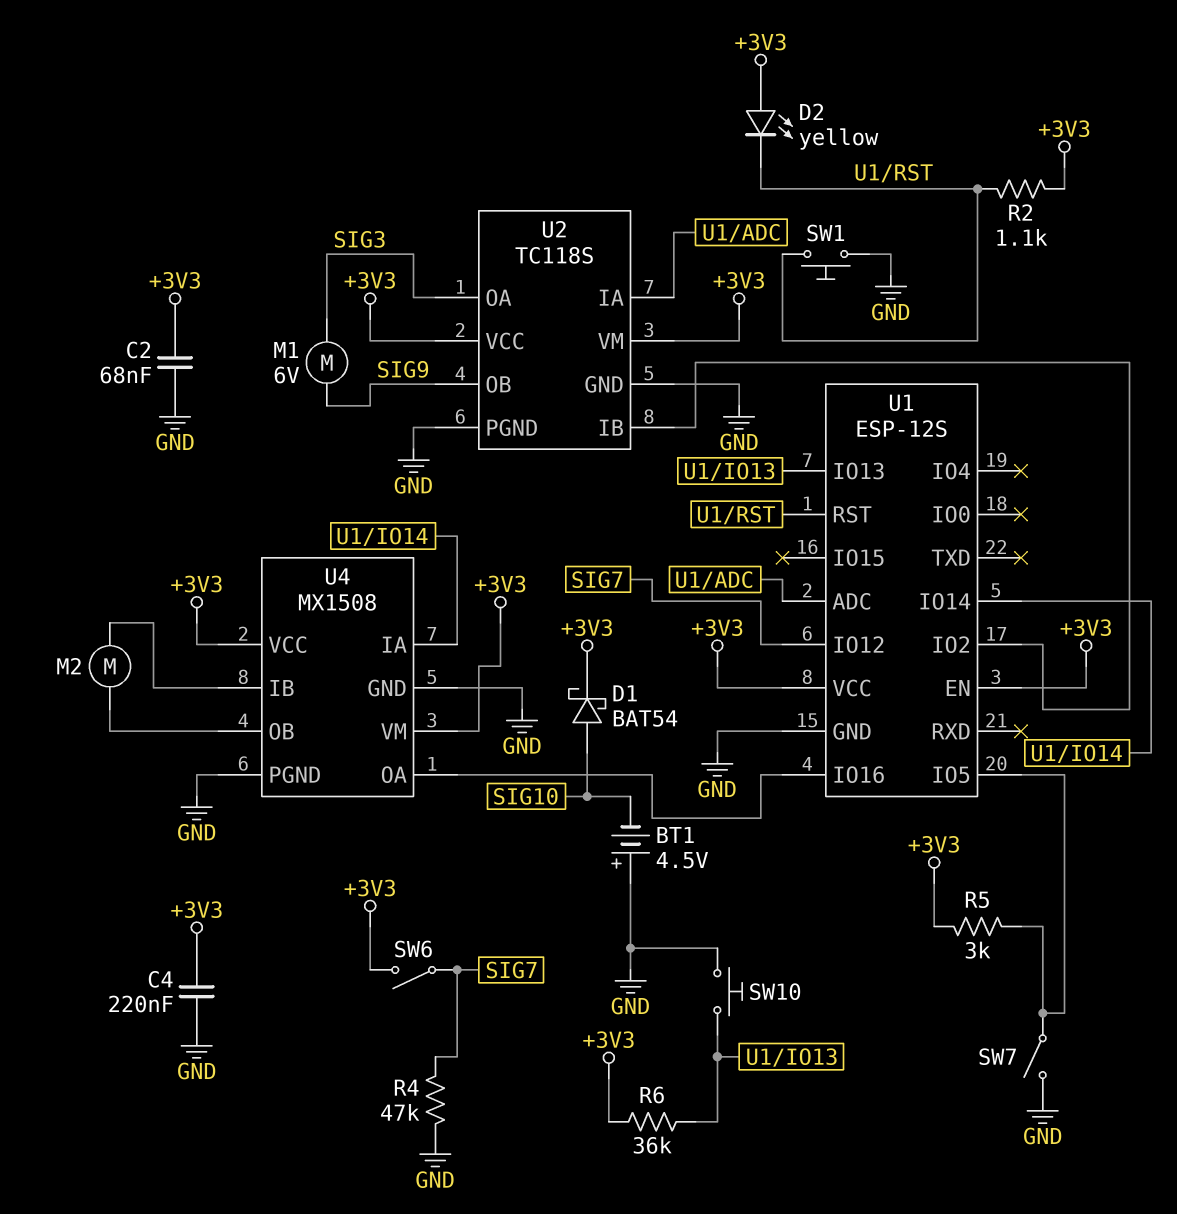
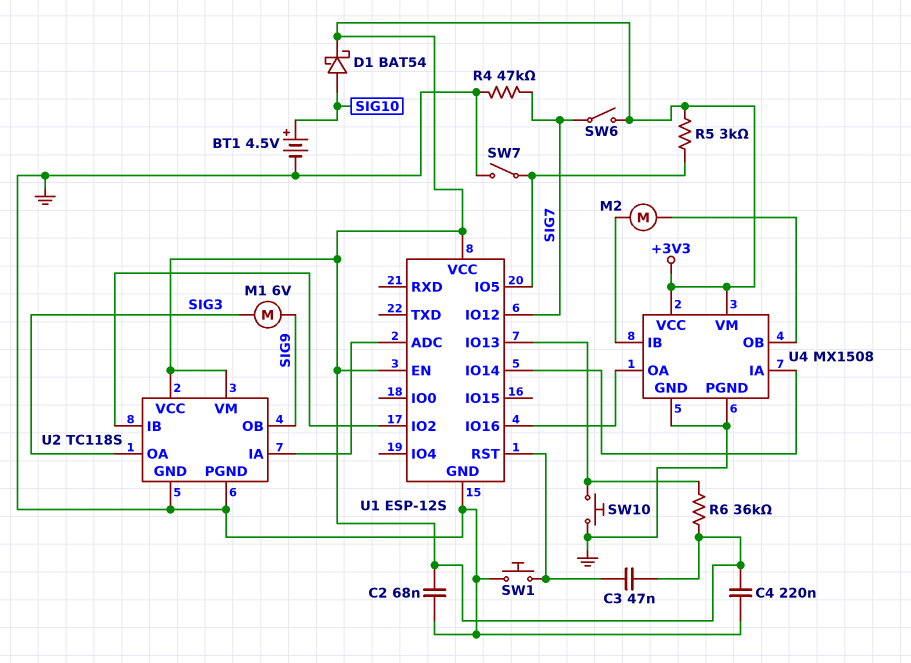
BT1: 4.5V (plus GND, minus SIG10) -> 4.5V (plus SIG10, minus GND)
C3: none -> 47nF (+3V3, U1/RST)
D2: LED yellow (A +3V3, K U1/RST) -> none
R2: 1.1k (+3V3, U1/RST) -> none

